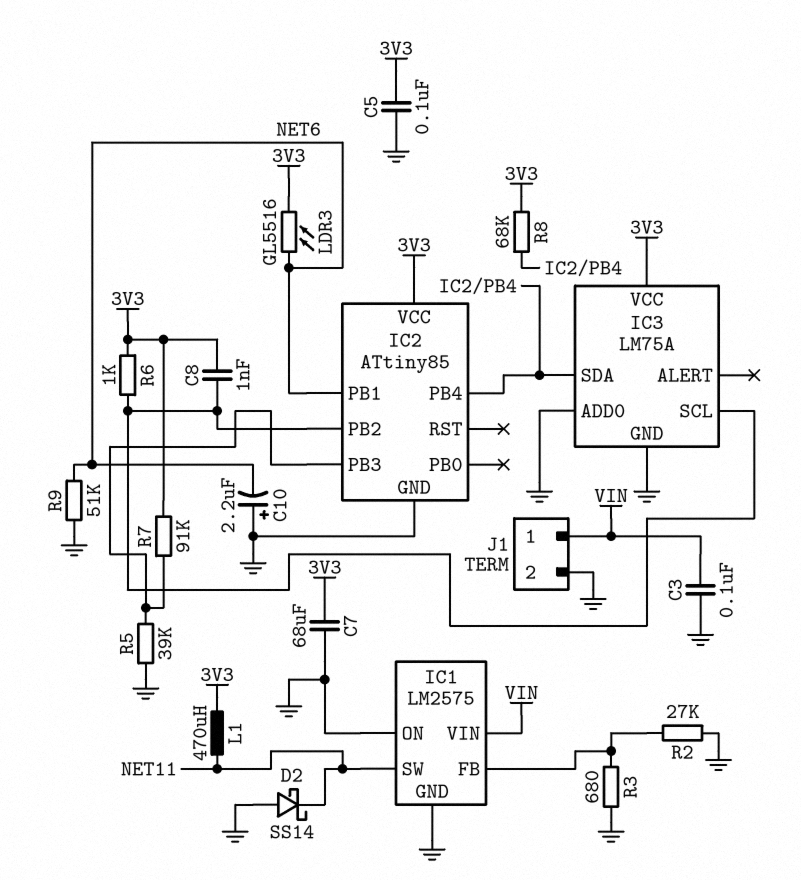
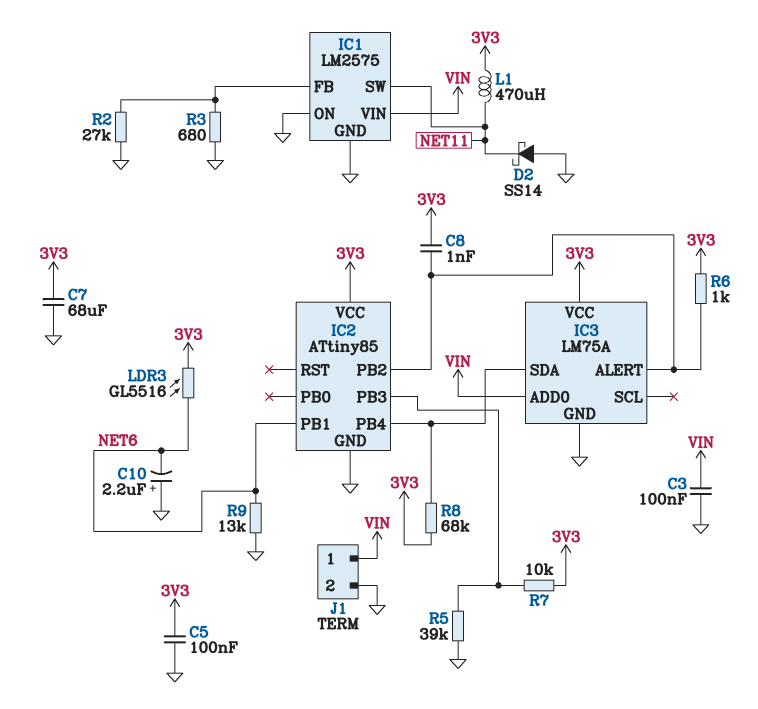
IC3 pin ADD0: GND -> VIN
IC3 pin ALERT: none -> IC2/PB2
IC3 pin SCL: IC2/PB2 -> none
R7: 91k (3V3, IC2/PB3) -> 10k (3V3, IC2/PB3)
R9: 51k (GND, NET6) -> 13k (GND, NET6)

